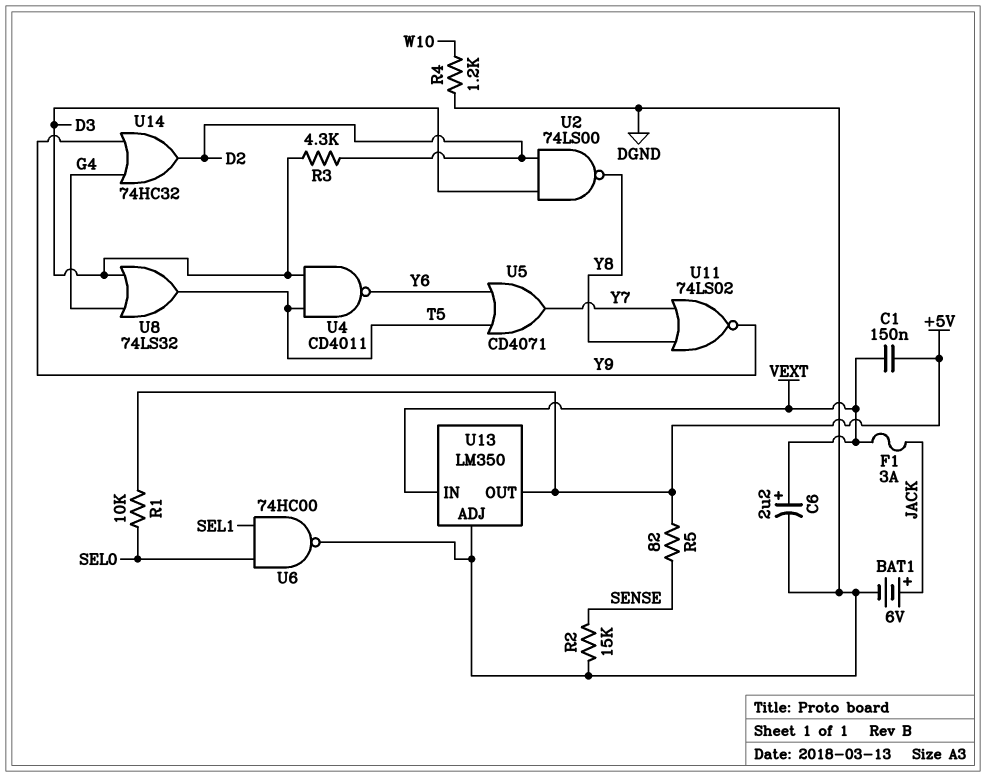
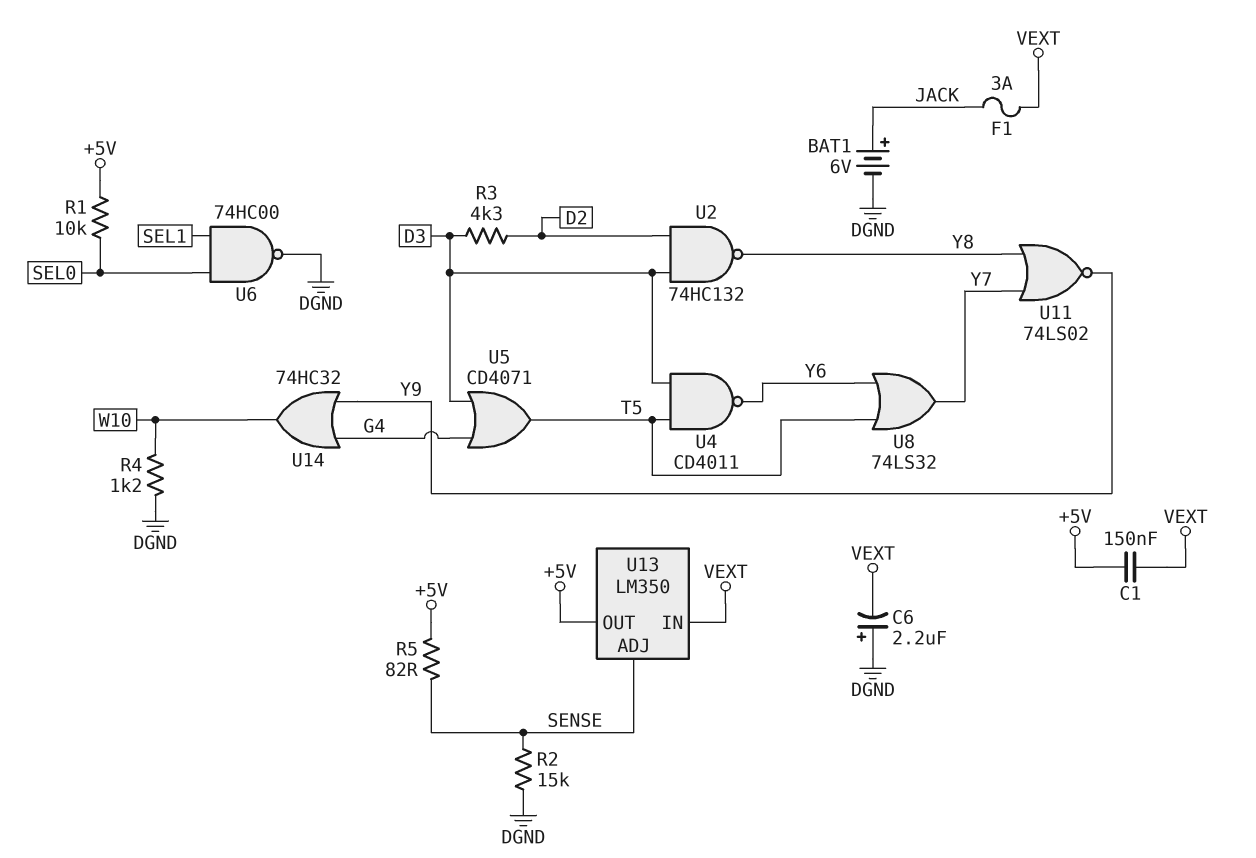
C6: 2.2uF (plus VEXT, minus DGND) -> 2.2uF (plus DGND, minus VEXT)
U2: NAND 74LS00 (in D2, in D3, out Y8) -> NAND 74HC132 (in D2, in D3, out Y8)
U5: OR CD4071 (in T5, in Y6, out Y7) -> OR CD4071 (in D3, in G4, out T5)
U8: OR 74LS32 (in D3, in G4, out T5) -> OR 74LS32 (in T5, in Y6, out Y7)
U13 pin ADJ: DGND -> SENSE
U14: OR 74HC32 (in G4, in Y9, out D2) -> OR 74HC32 (in G4, in Y9, out W10)

